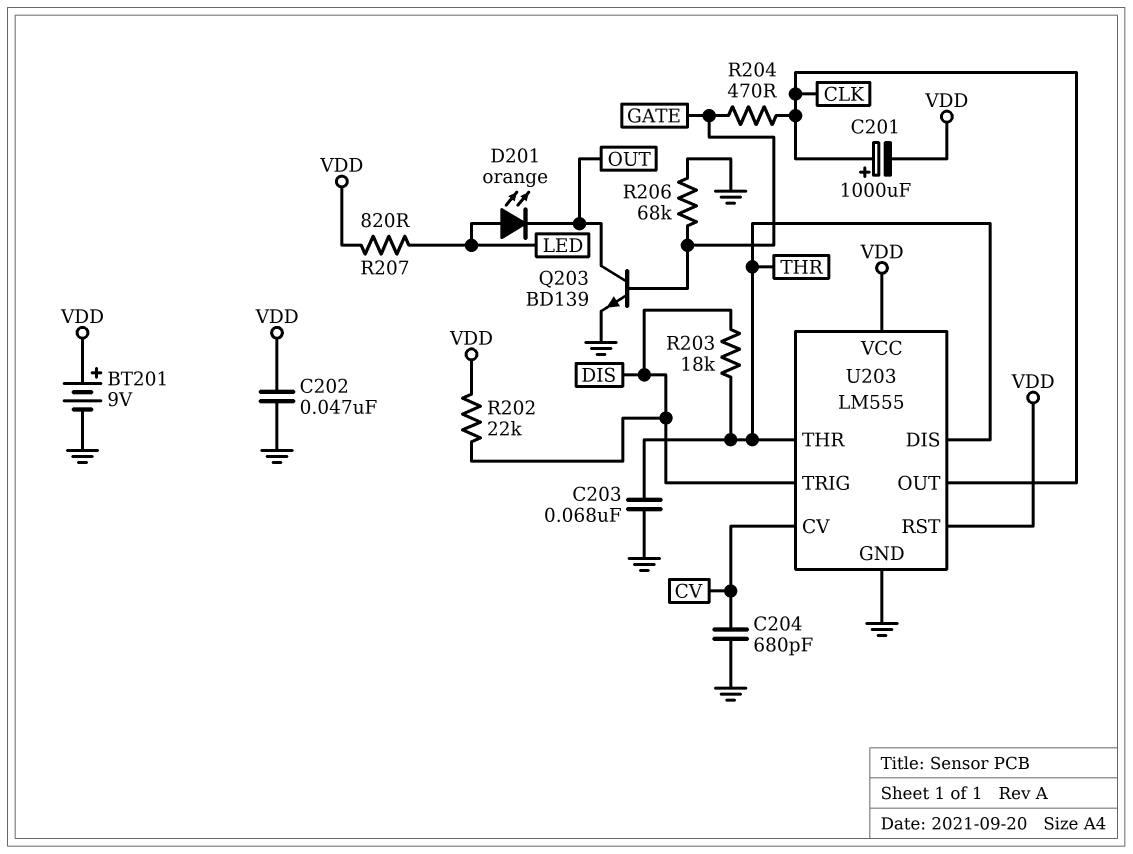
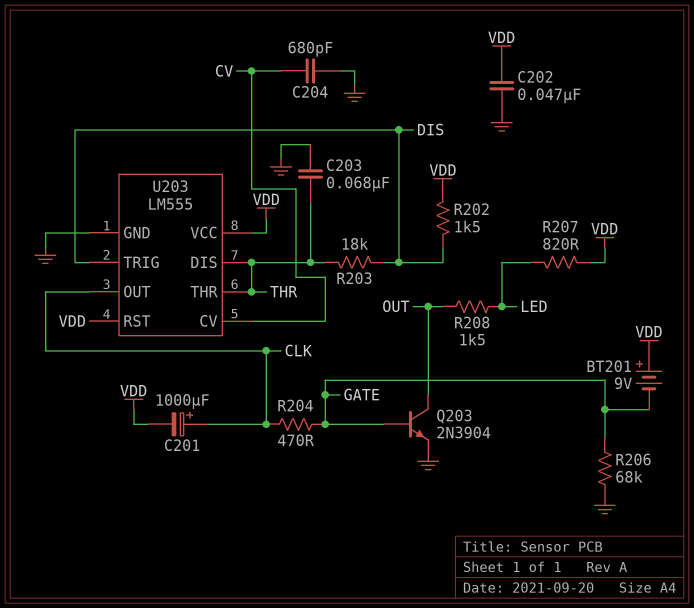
BT201: 9V (plus VDD, minus GND) -> 9V (plus VDD, minus GATE)
D201: LED orange (A LED, K OUT) -> none
Q203: NPN BD139 (B GATE, C OUT, E GND) -> NPN 2N3904 (B GATE, C OUT, E GND)
R202: 22k (DIS, VDD) -> 1.5k (DIS, VDD)
R208: none -> 1.5k (LED, OUT)

